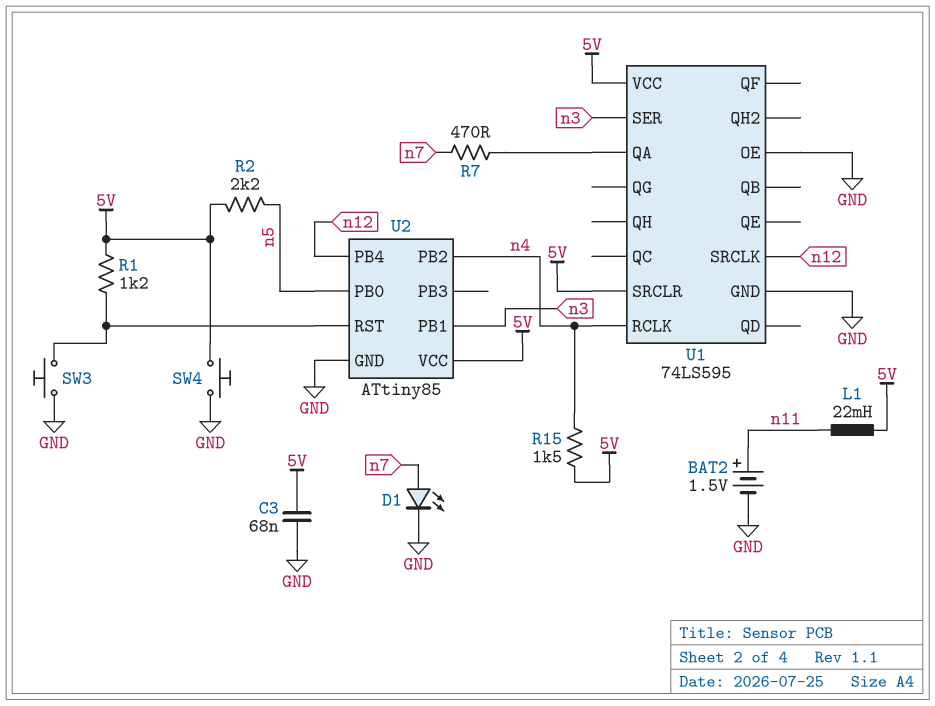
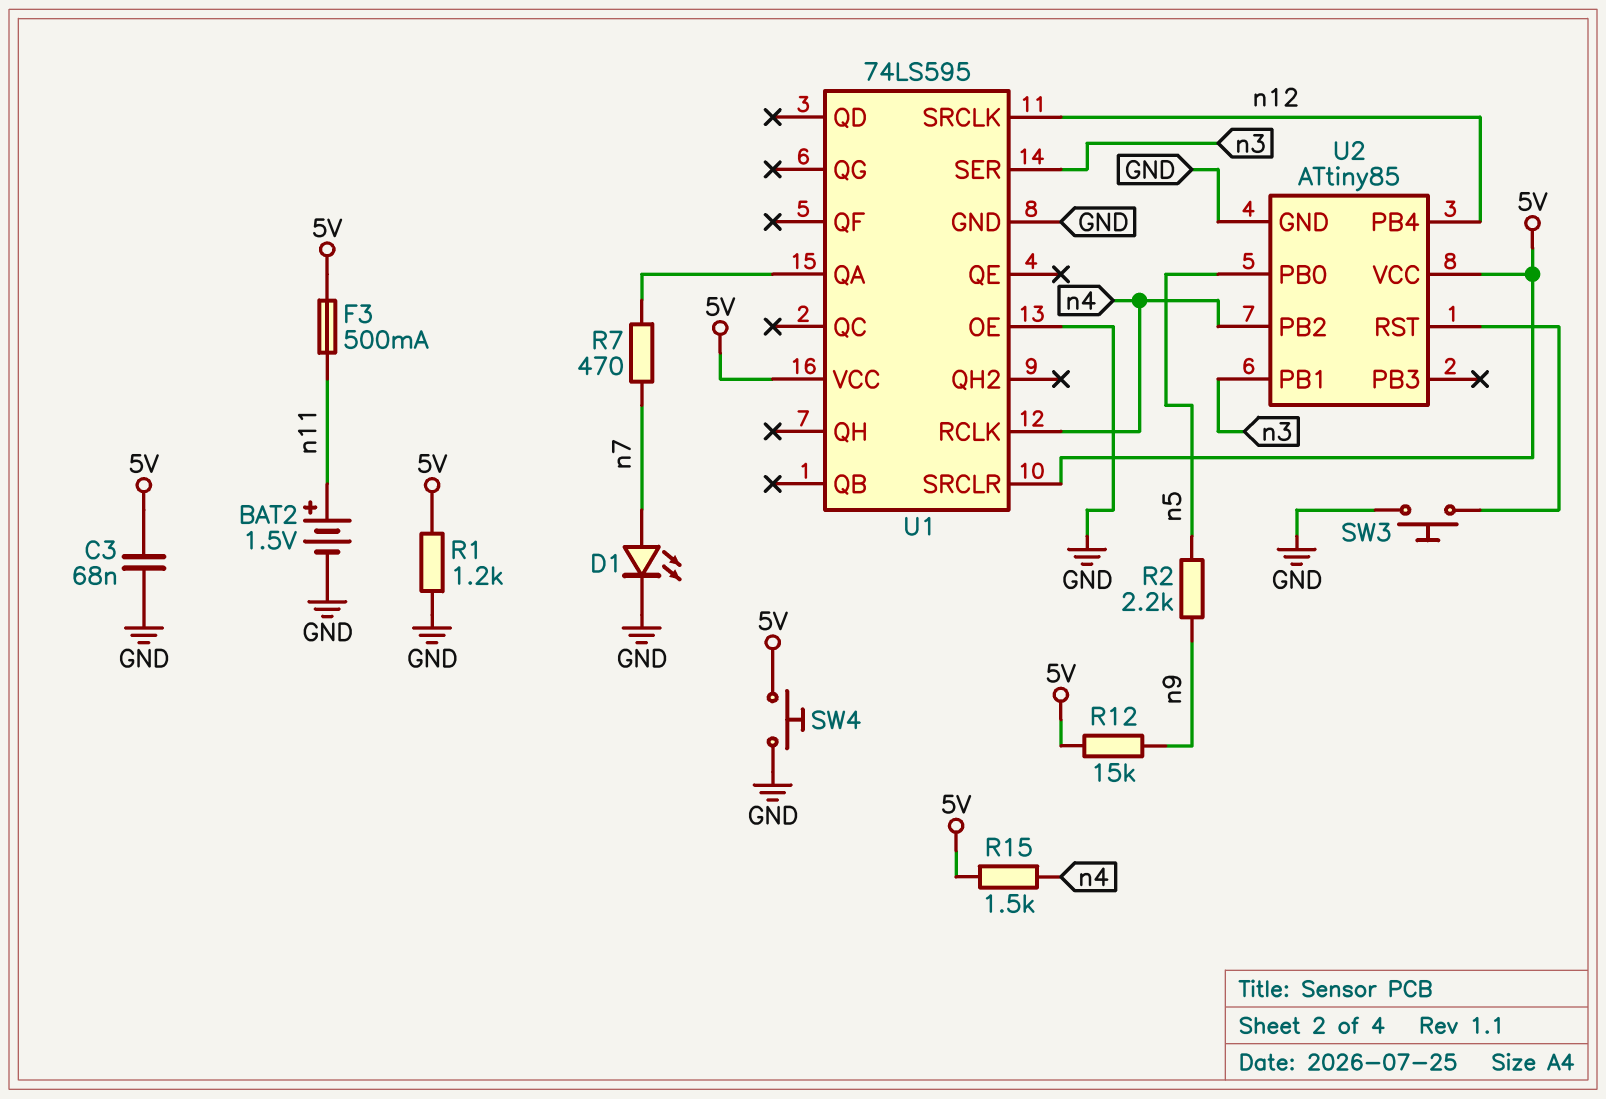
F3: none -> 500mA (5V, n11)
L1: 22mH (5V, n11) -> none
R1: 1.2k (5V, U2/RST) -> 1.2k (5V, GND)
R2: 2.2k (5V, n5) -> 2.2k (n5, n9)
R12: none -> 15k (5V, n9)

